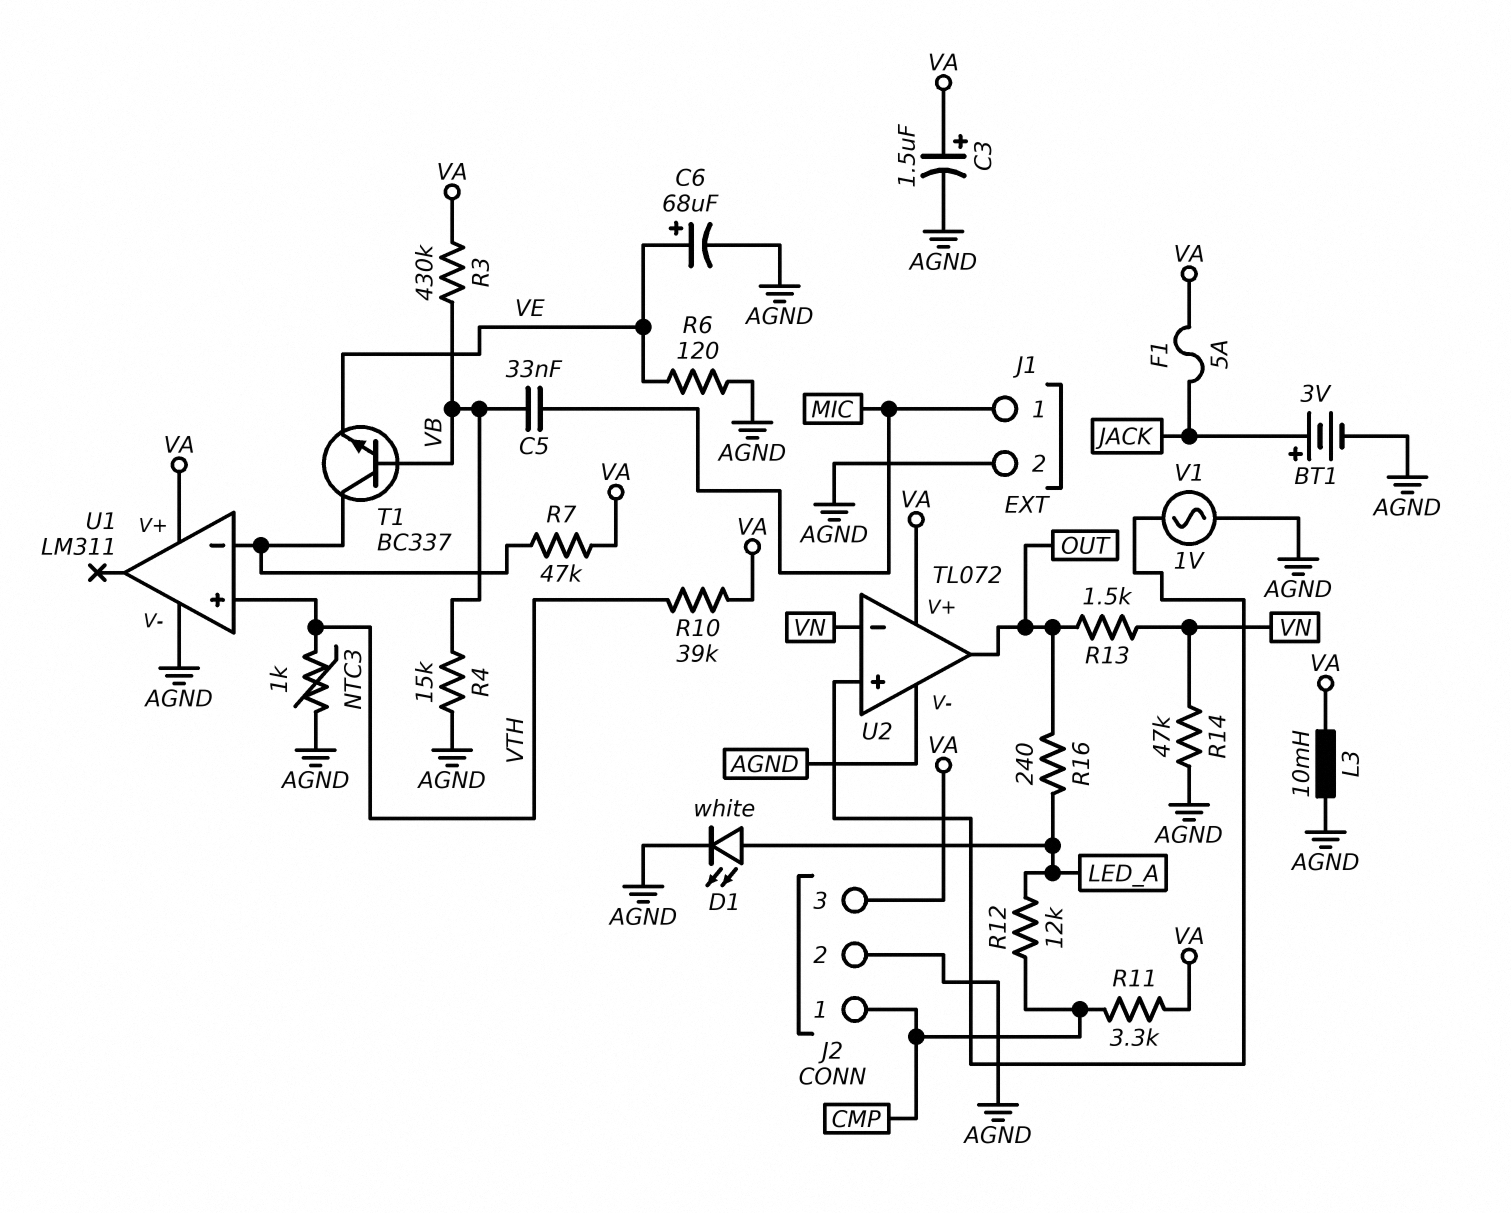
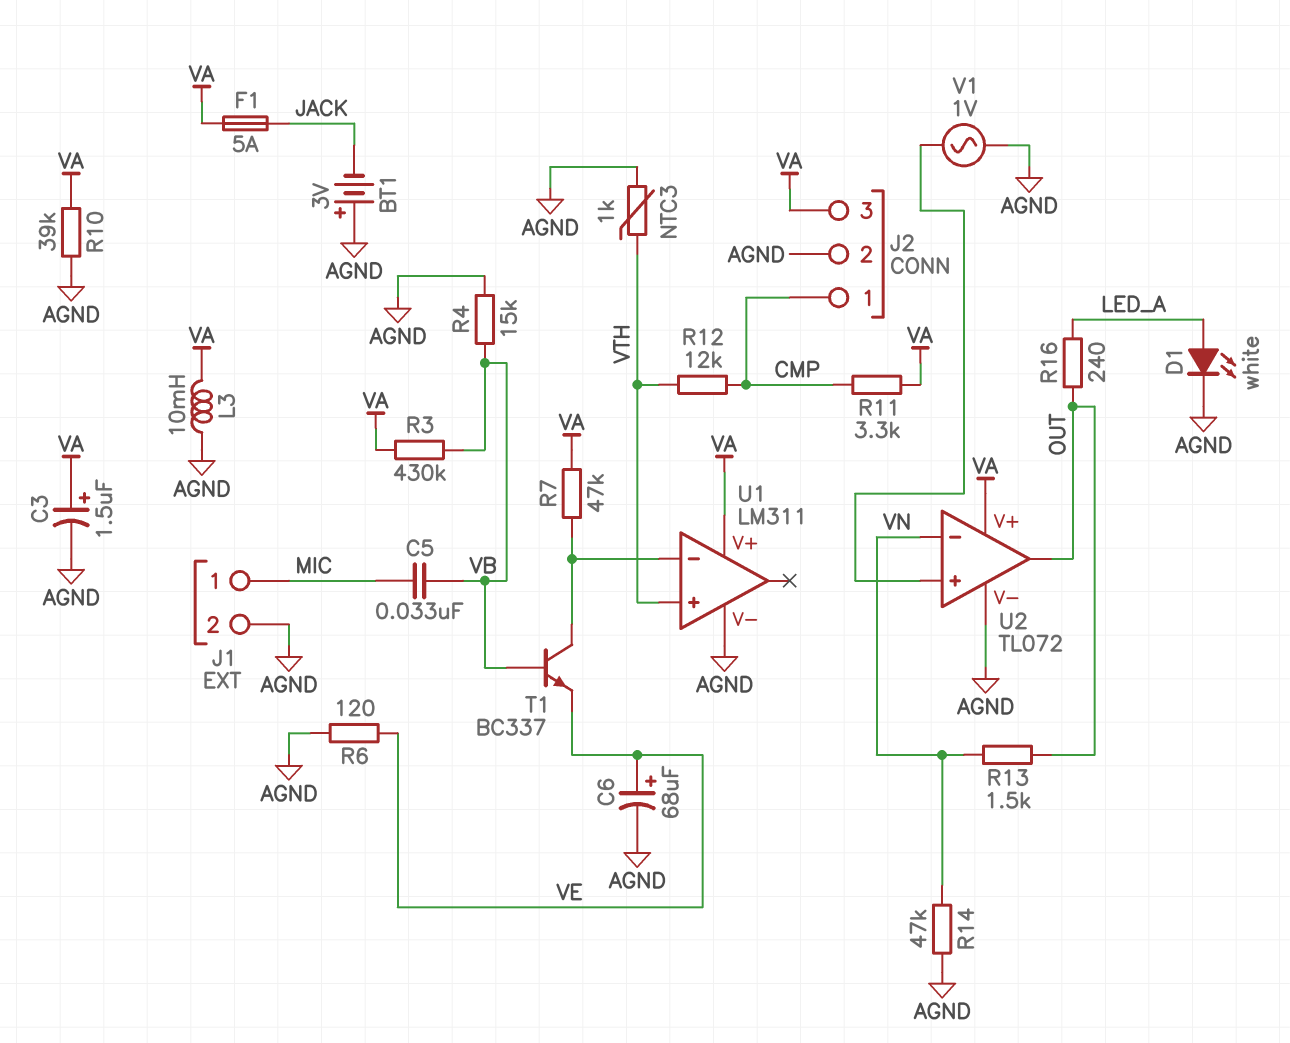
BT1: 3V (plus JACK, minus AGND) -> 3V (plus AGND, minus JACK)
R10: 39k (VA, VTH) -> 39k (AGND, VA)
R12: 12k (CMP, LED_A) -> 12k (CMP, VTH)

